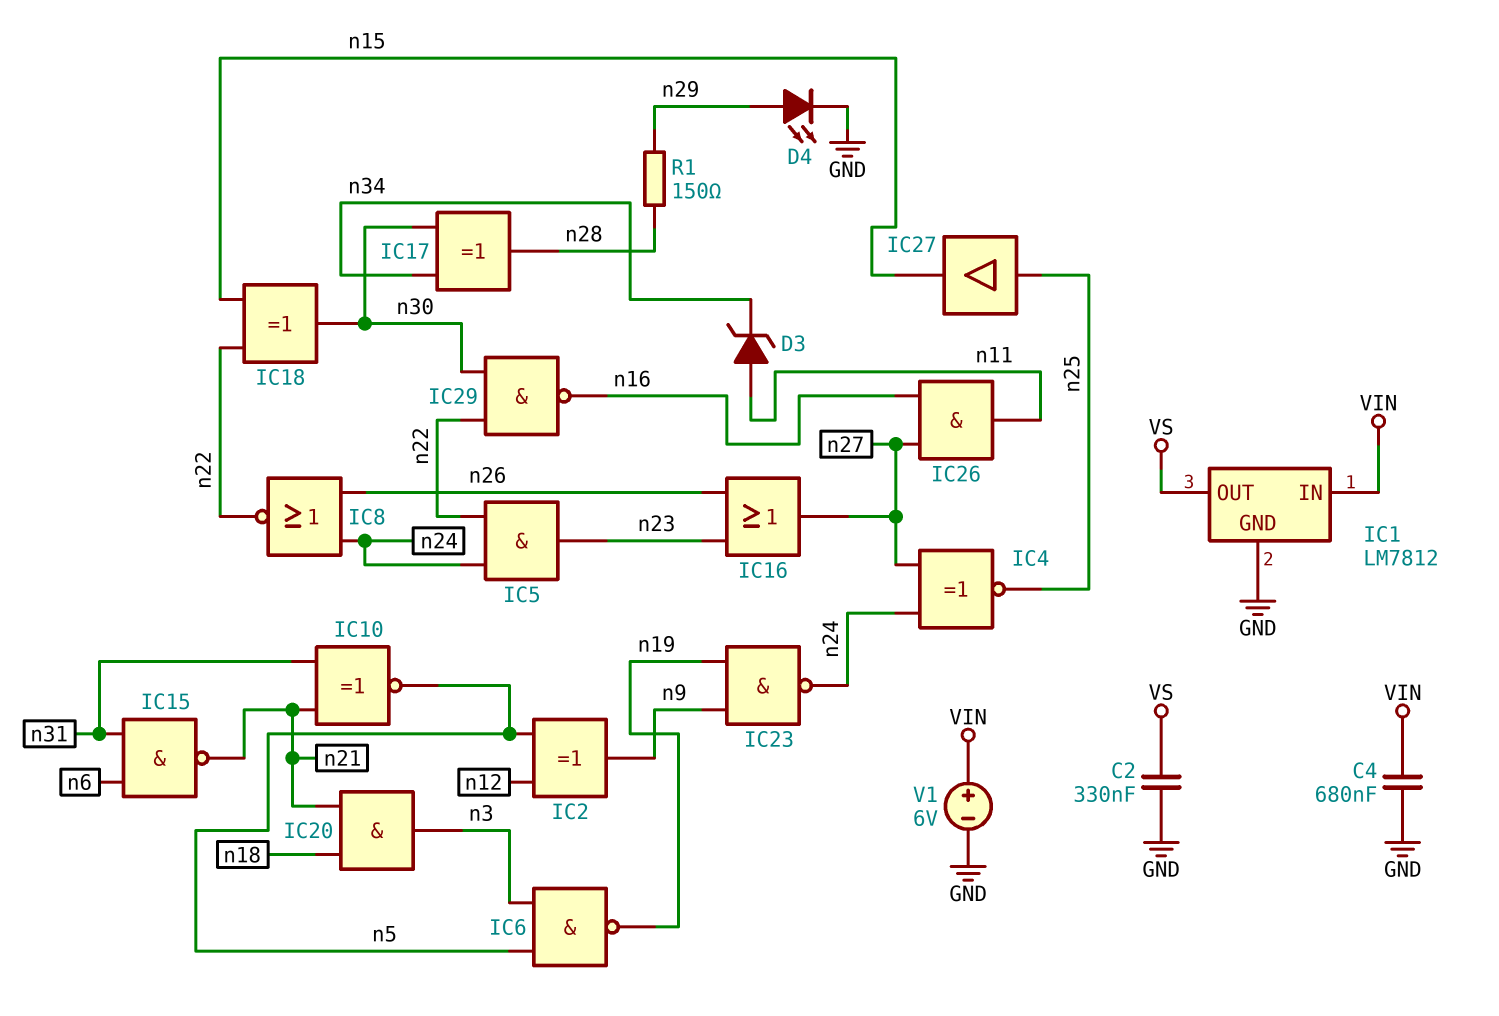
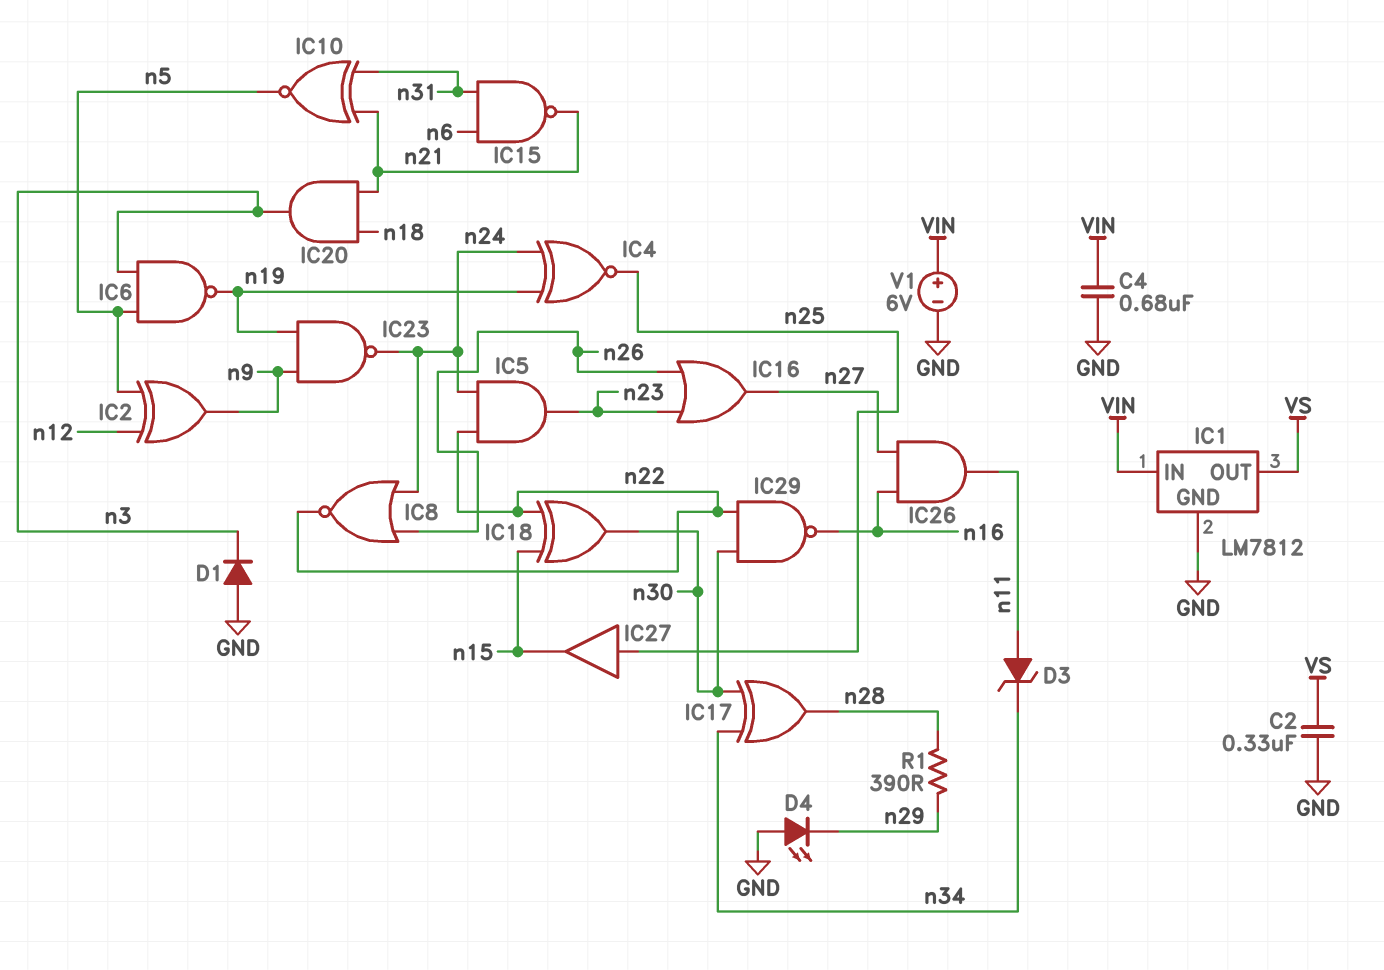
D1: none -> diode (A GND, K n3)
D4: LED (A n29, K GND) -> LED (A GND, K n29)
IC4: XNOR (in n24, in n27, out n25) -> XNOR (in n19, in n24, out n25)
R1: 150 (n28, n29) -> 390 (n28, n29)

